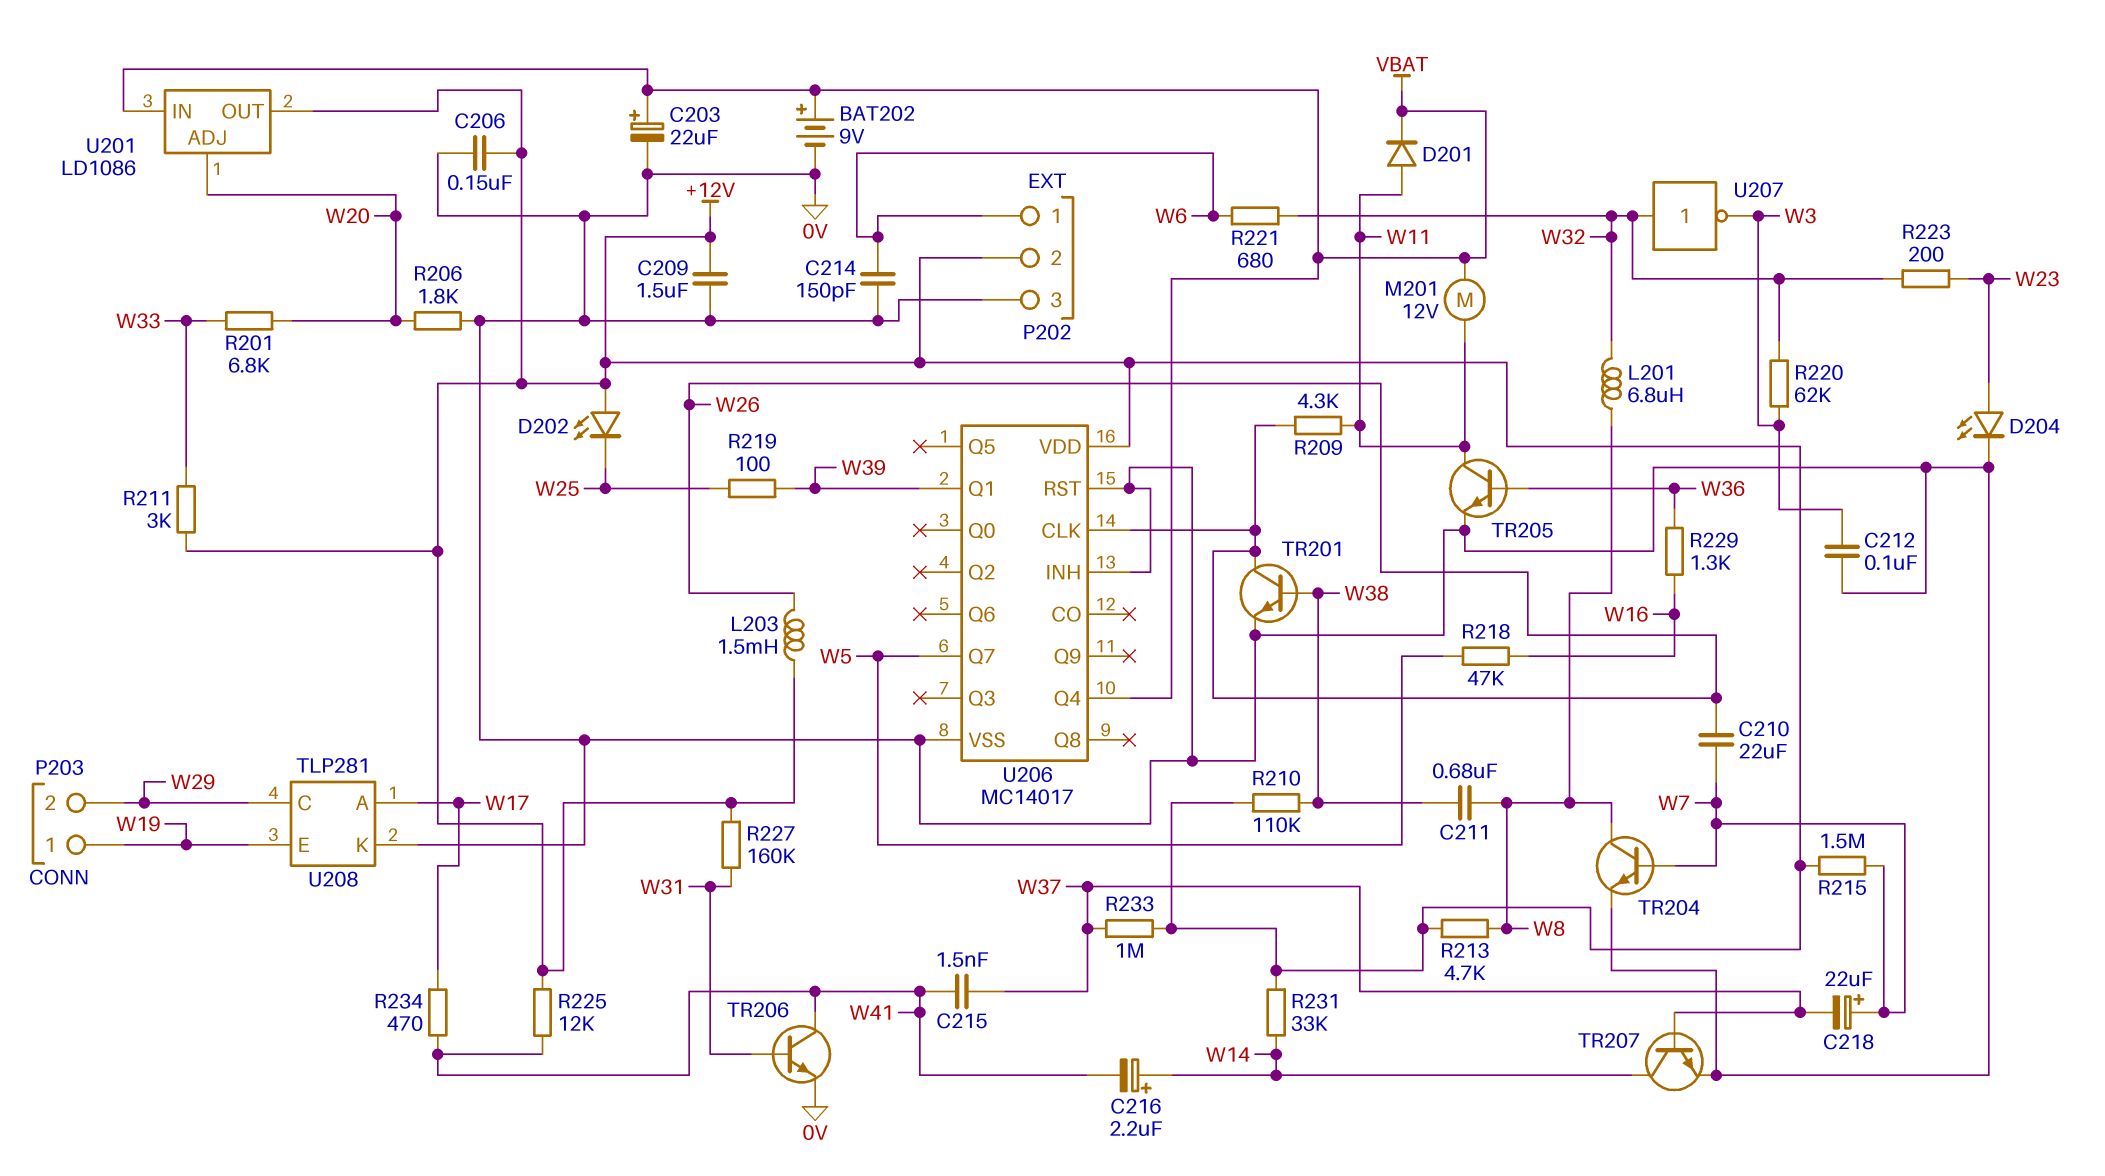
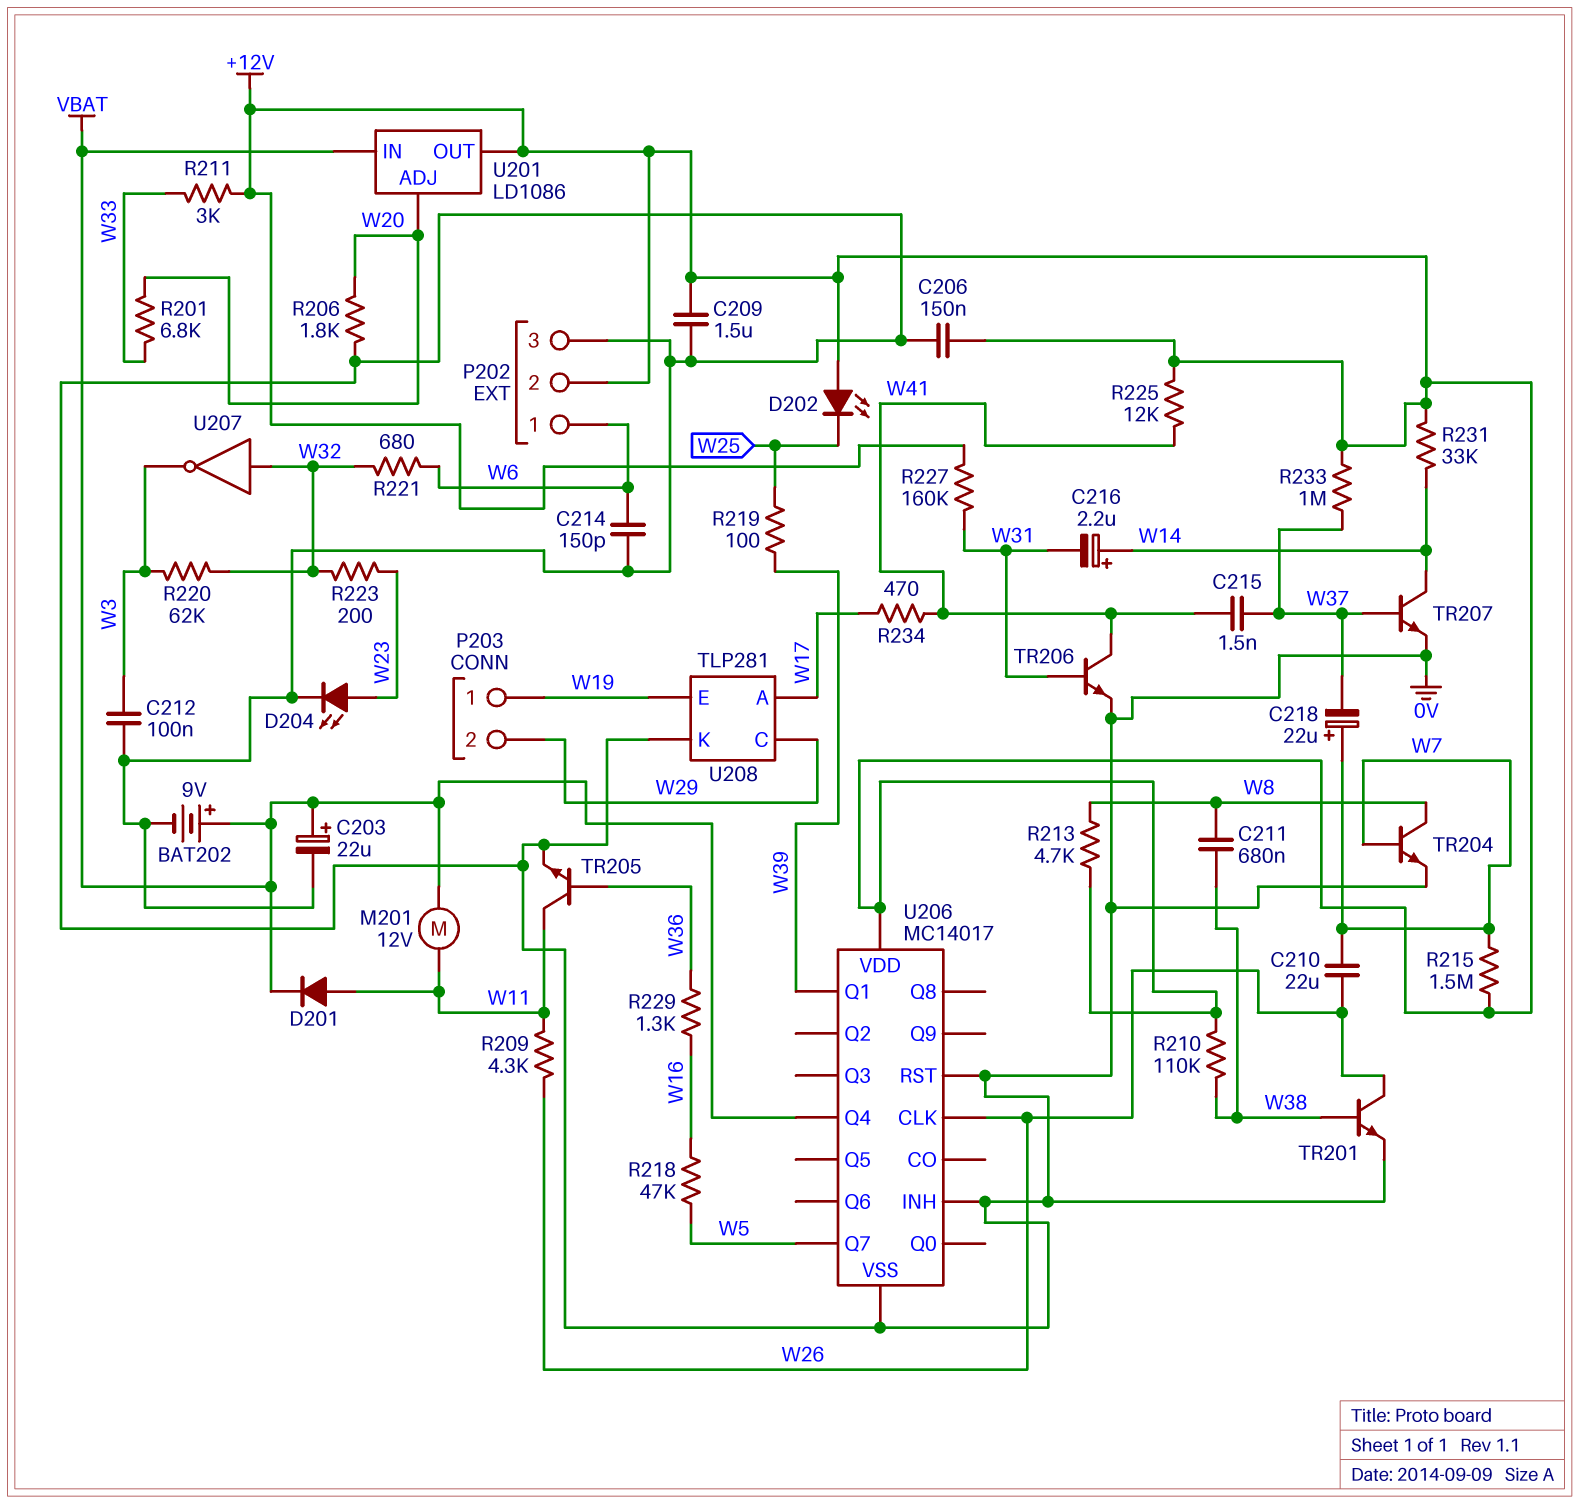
C216: 2.2uF (plus W14, minus W41) -> 2.2uF (plus W14, minus W31)
L201: 6.8uH (W8, W32) -> none
L203: 1.5mH (+12V, W26) -> none

